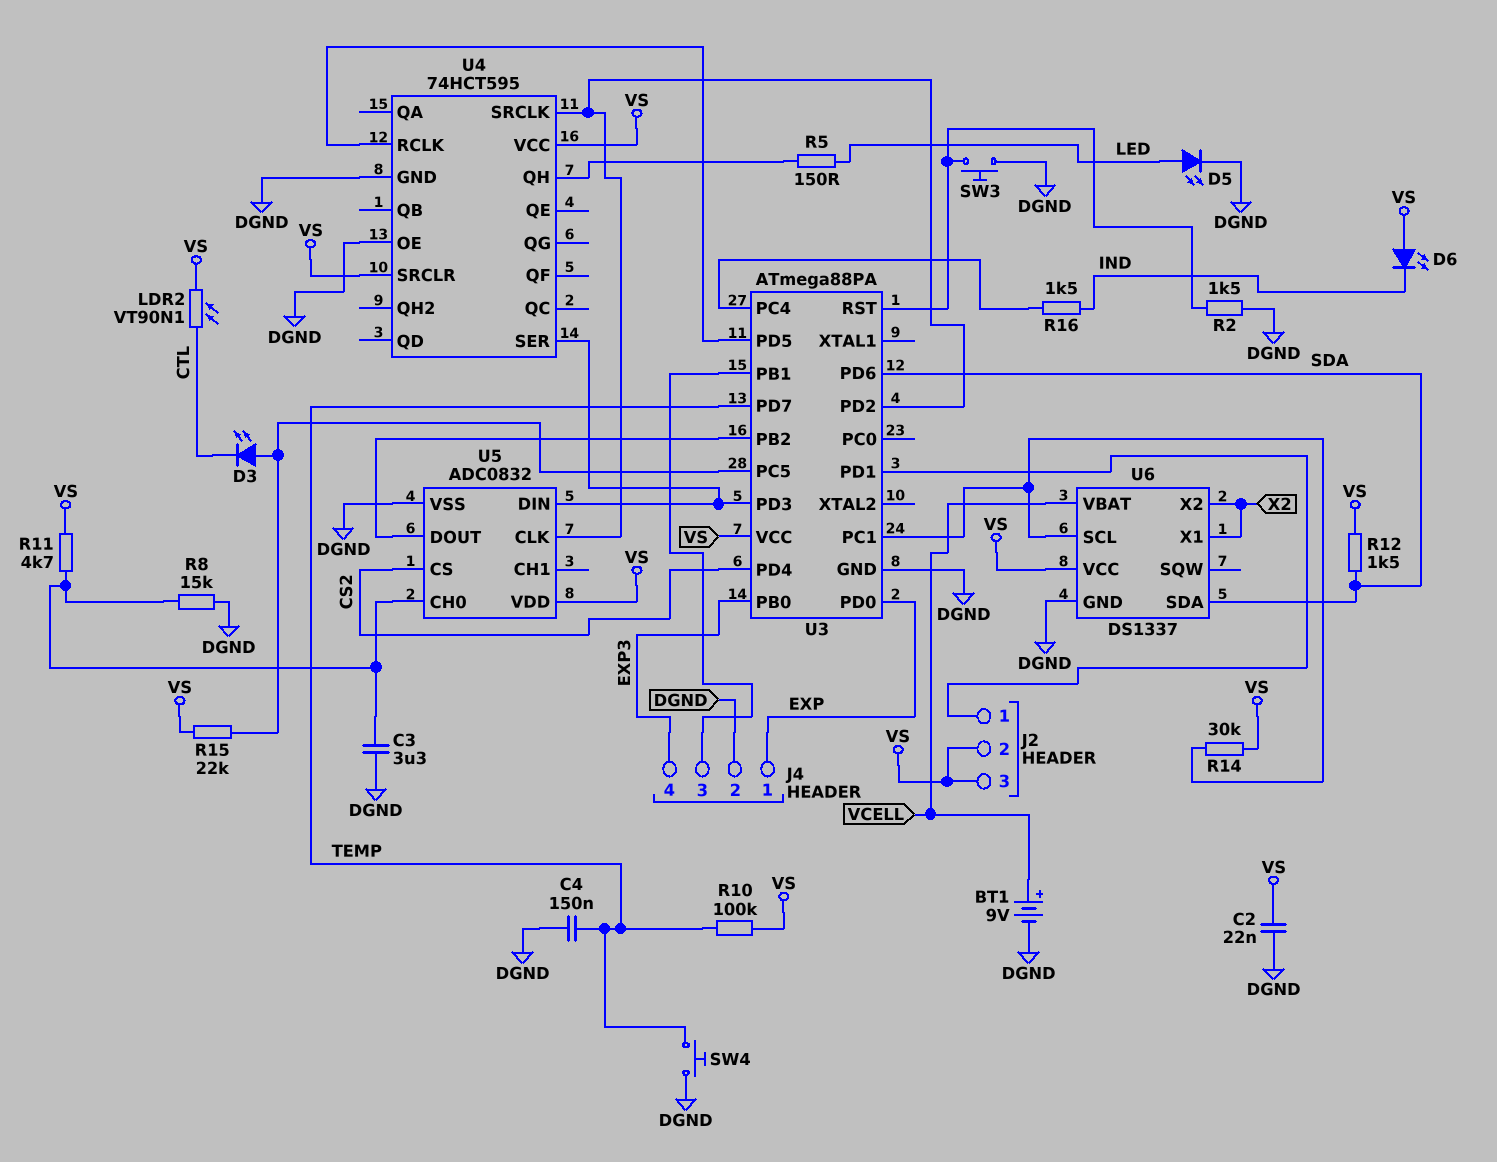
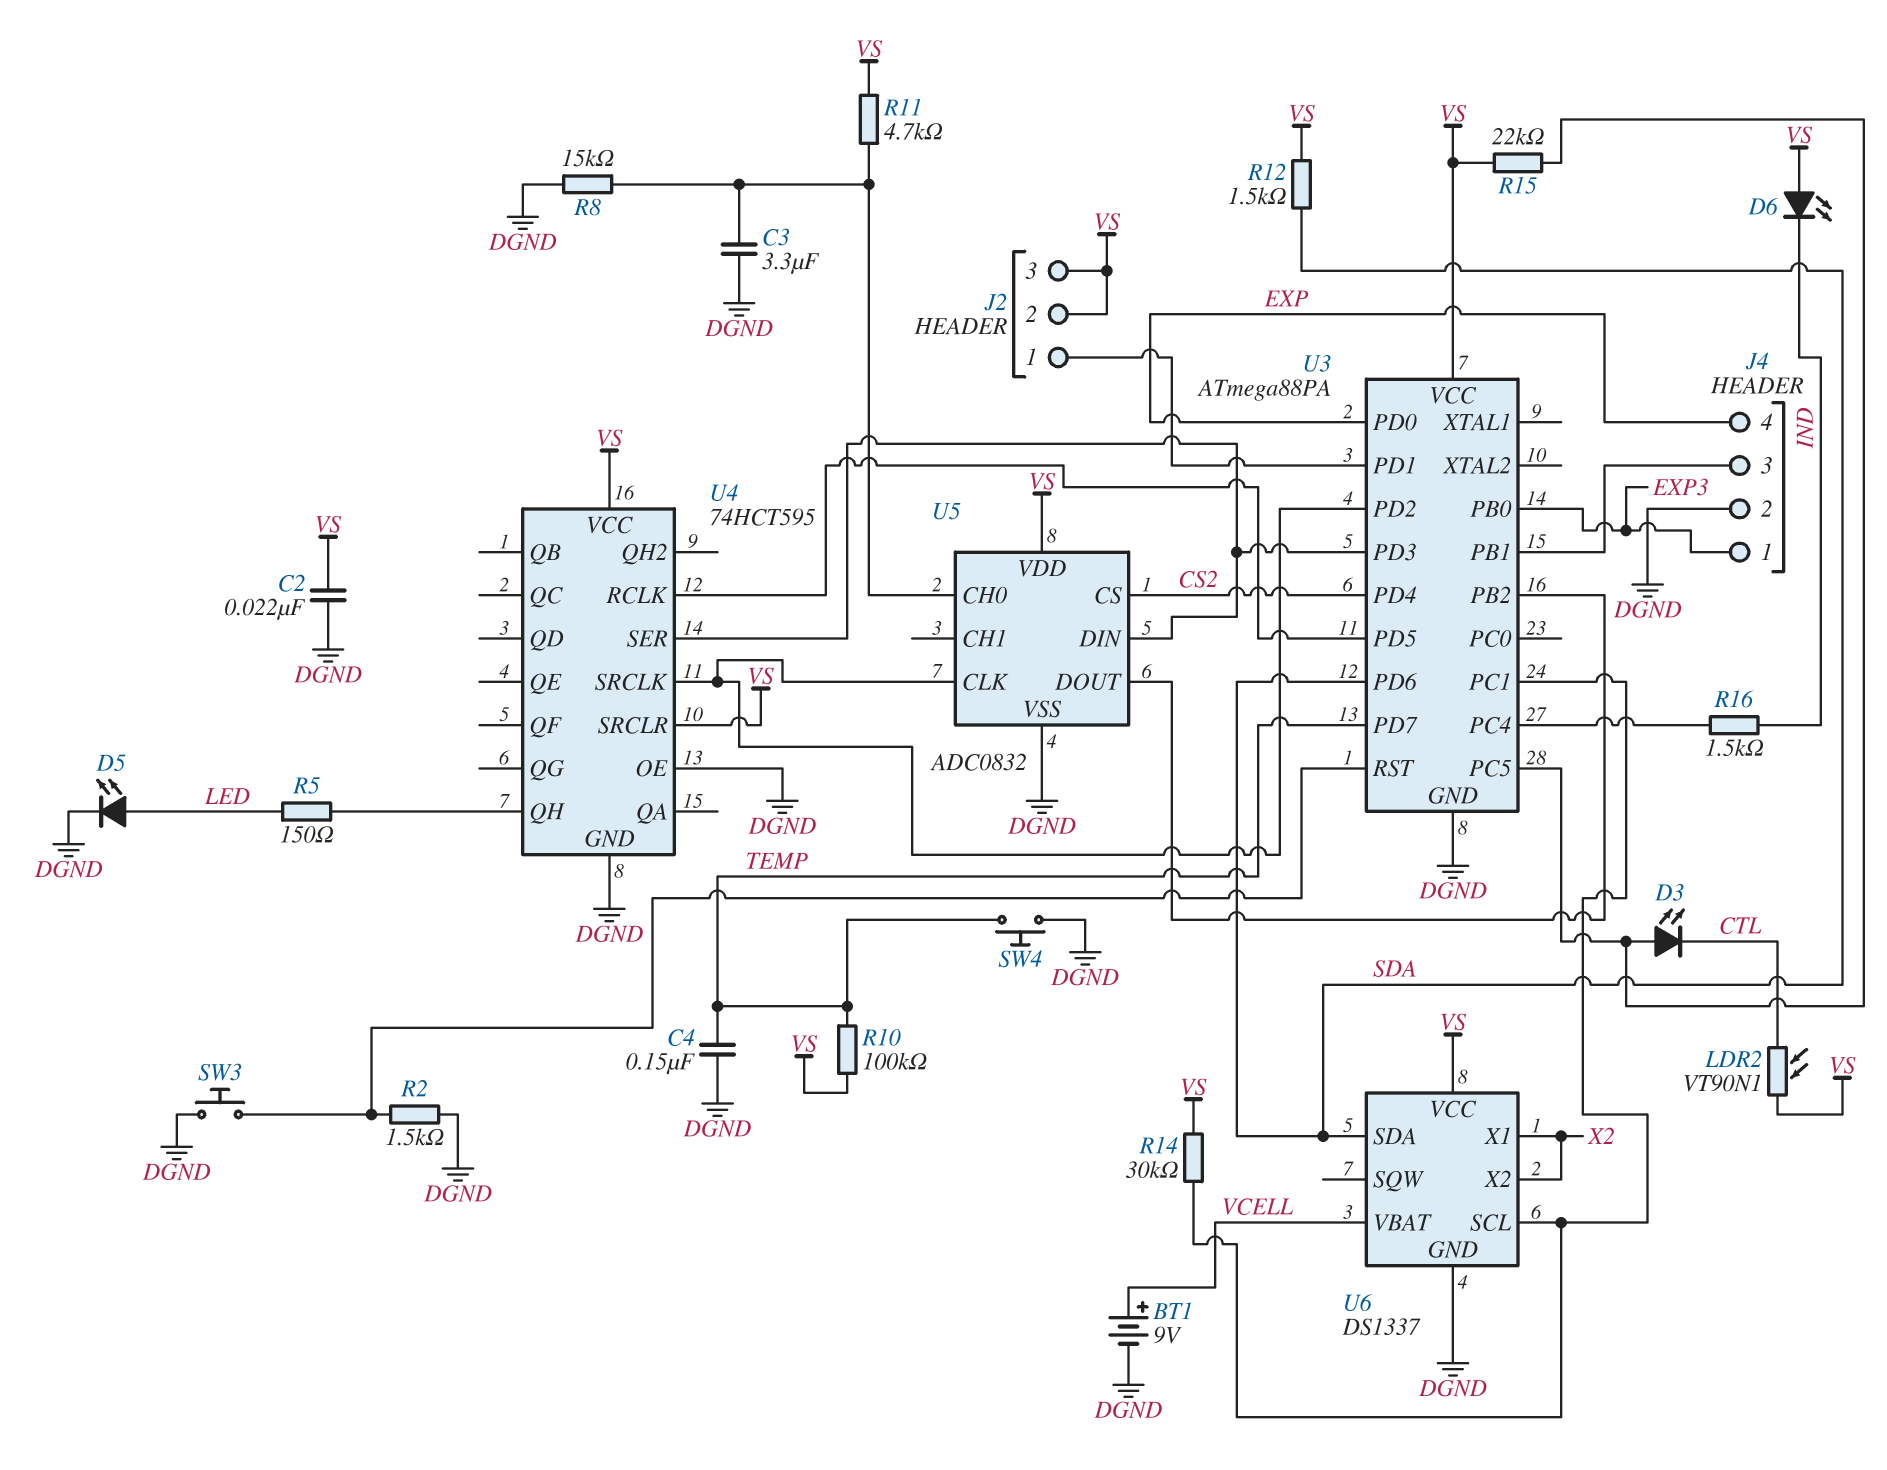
J4 pin 1: EXP -> EXP3
J4 pin 4: EXP3 -> EXP

